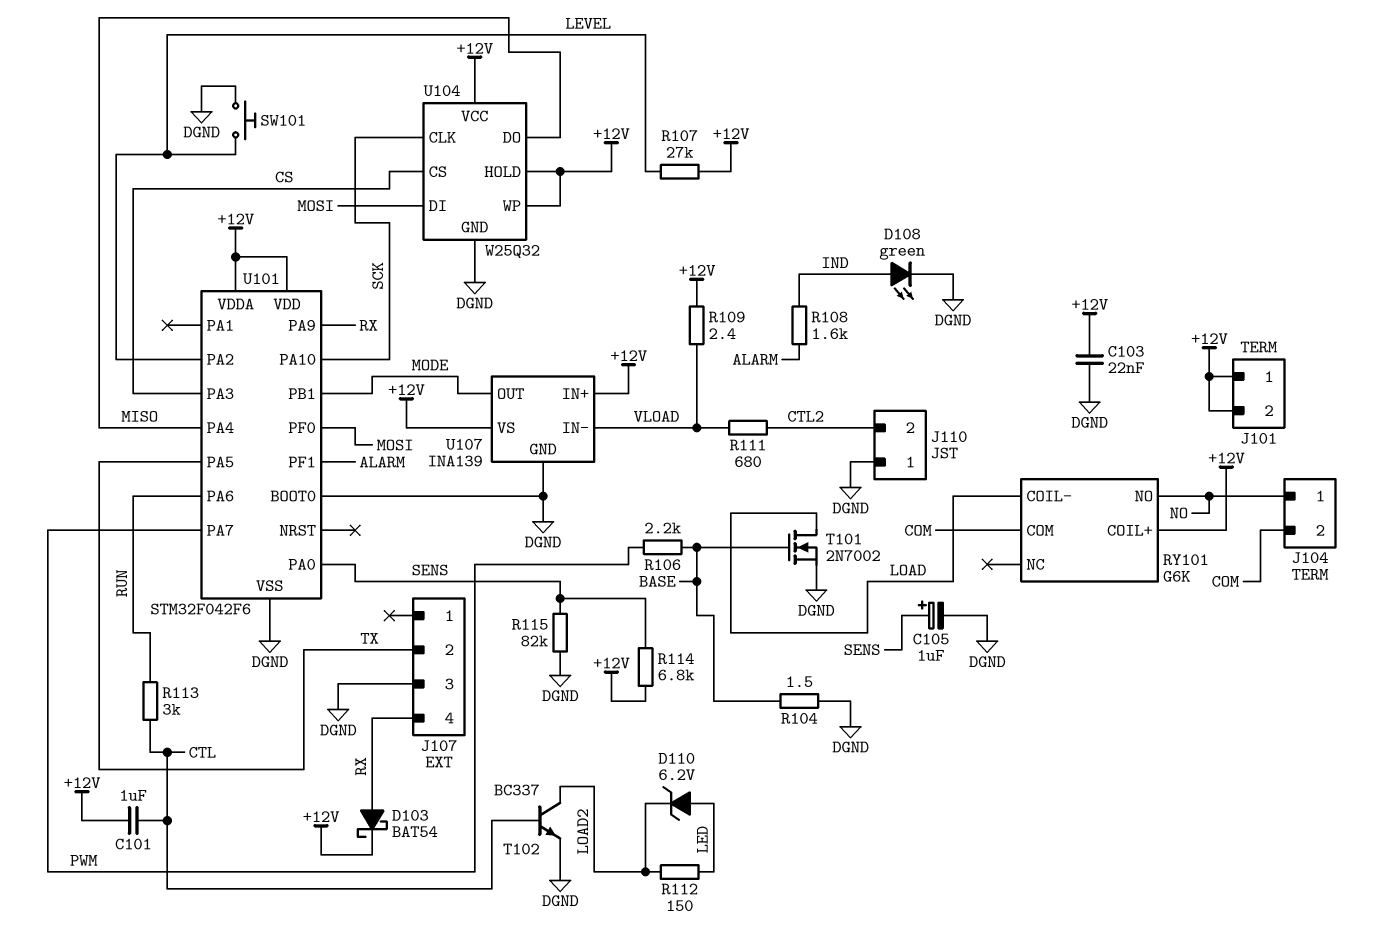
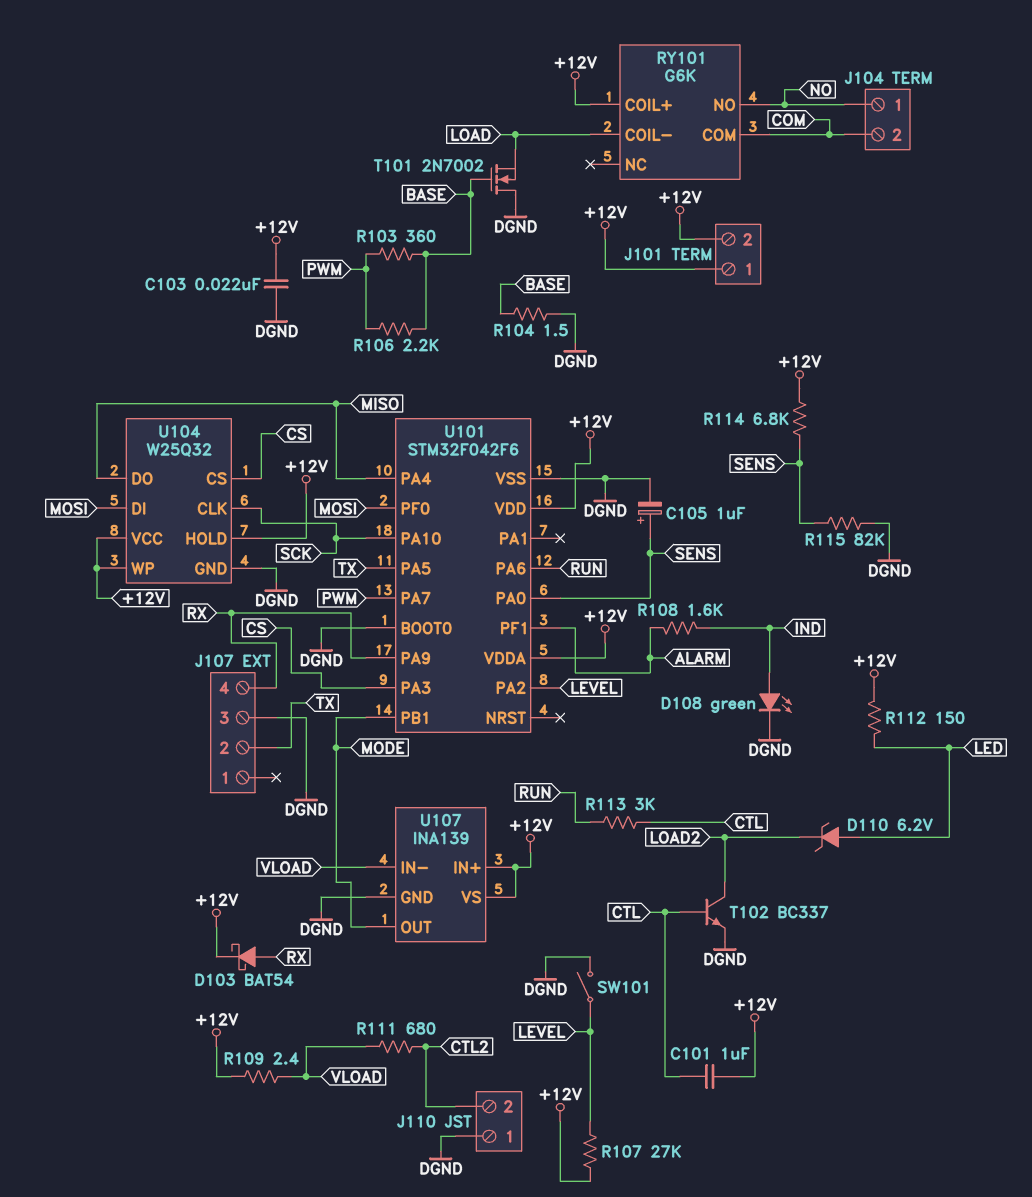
R103: none -> 360 (BASE, PWM)
R112: 150 (LED, LOAD2) -> 150 (+12V, LED)
SW101: button (DGND, LEVEL) -> switch (DGND, LEVEL)
T101: NMOS 2N7002 (G BASE, D LOAD, S DGND) -> NMOS 2N7002 (G BASE, D DGND, S LOAD)

